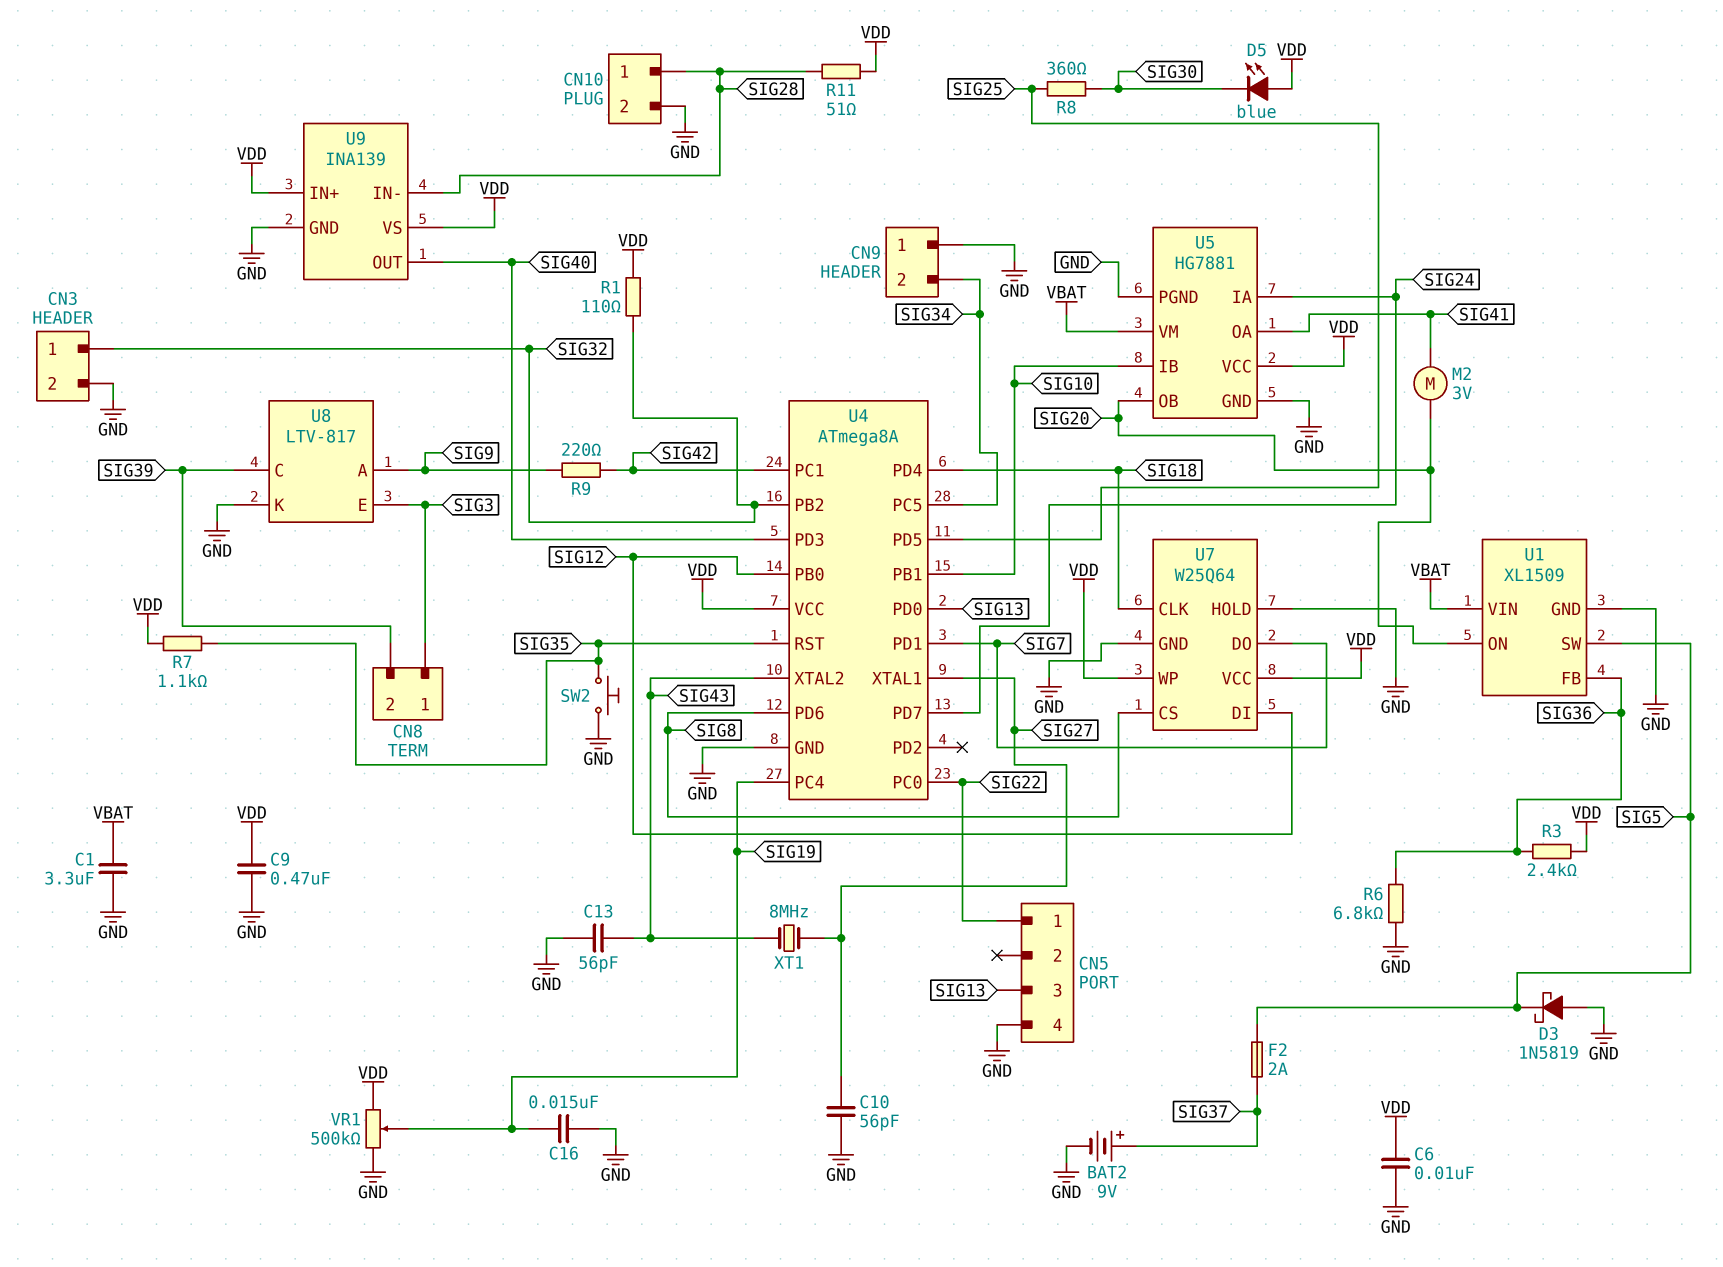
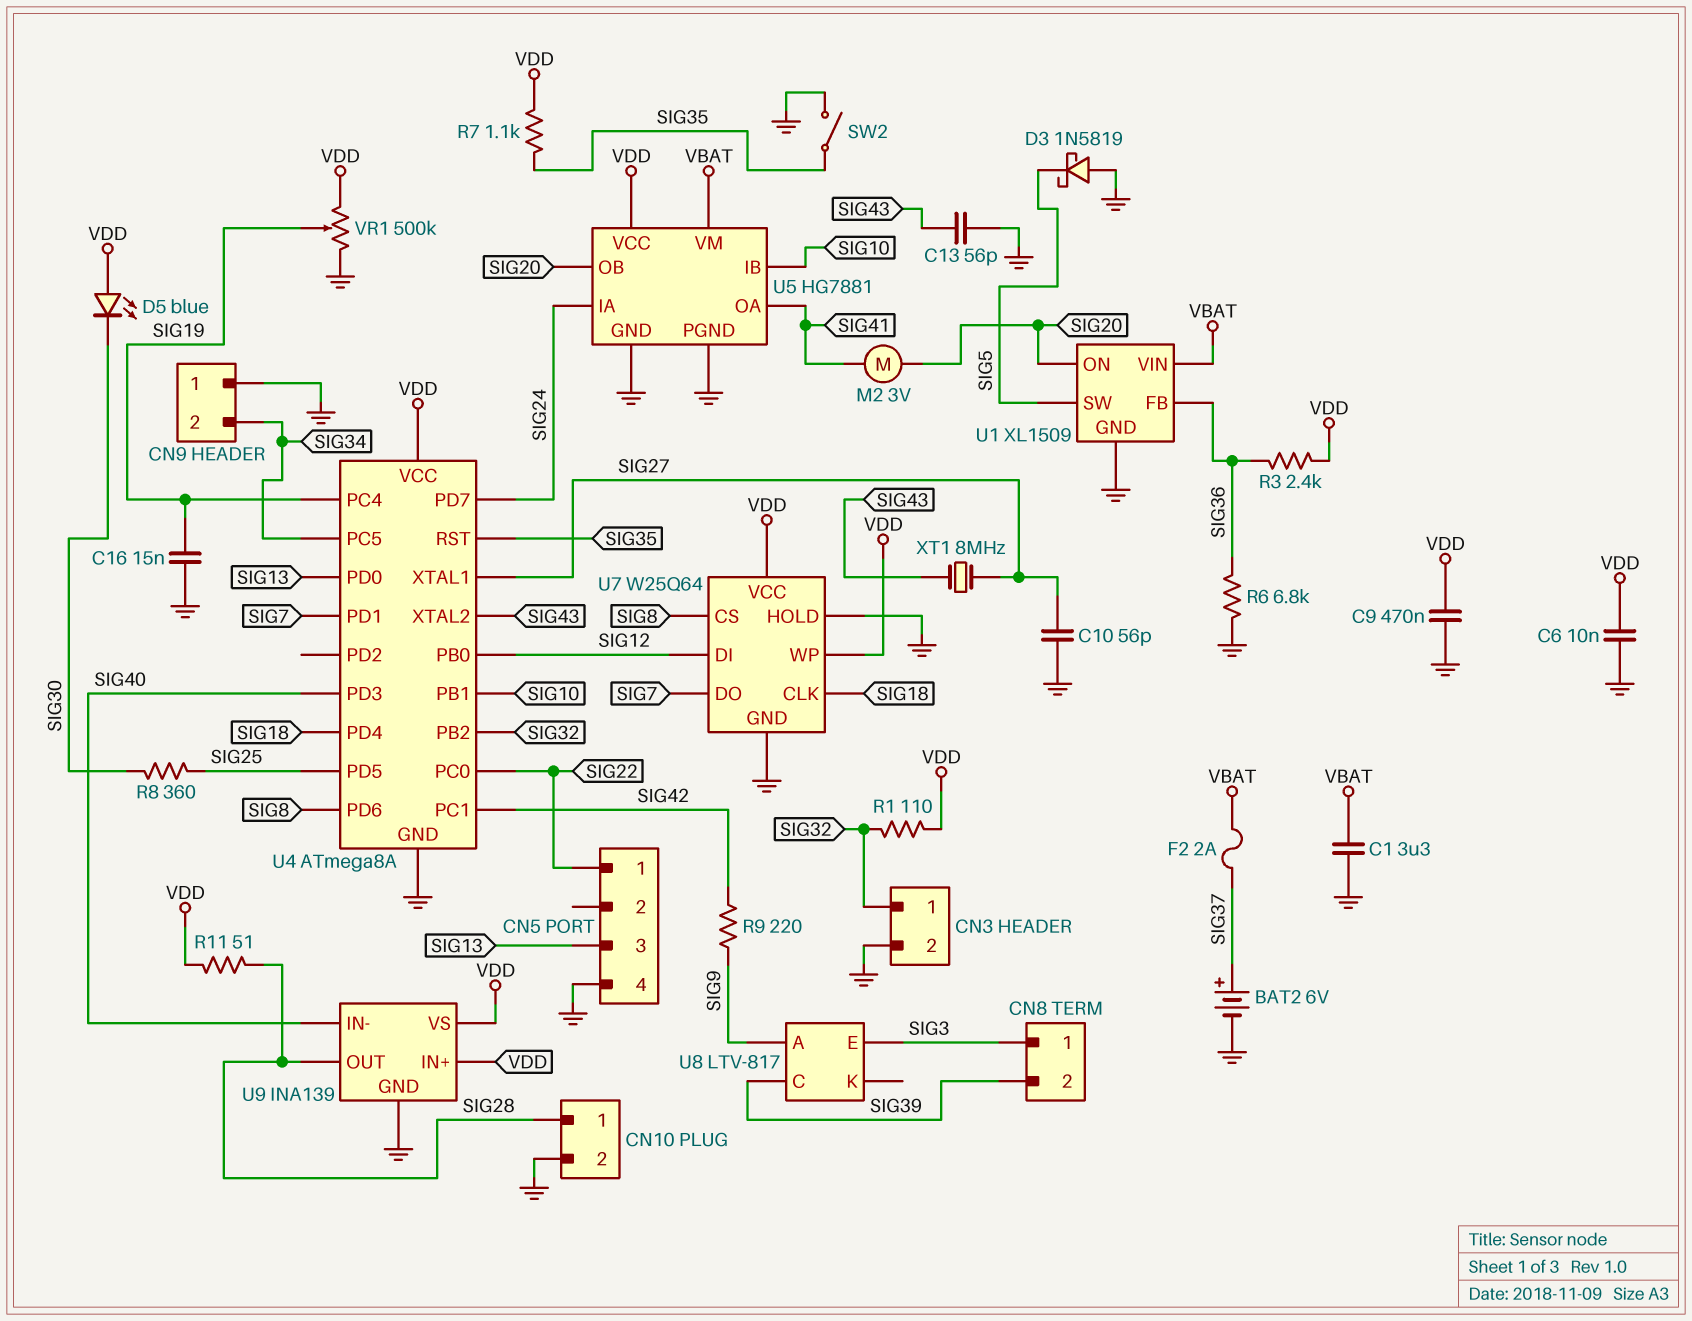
BAT2: 9V (plus SIG37, minus GND) -> 6V (plus SIG37, minus GND)
F2: 2A (SIG5, SIG37) -> 2A (SIG37, VBAT)
SW2: button (GND, SIG35) -> switch (GND, SIG35)
U8 pin K: GND -> none
U9 pin IN-: SIG28 -> SIG40
U9 pin OUT: SIG40 -> SIG28

